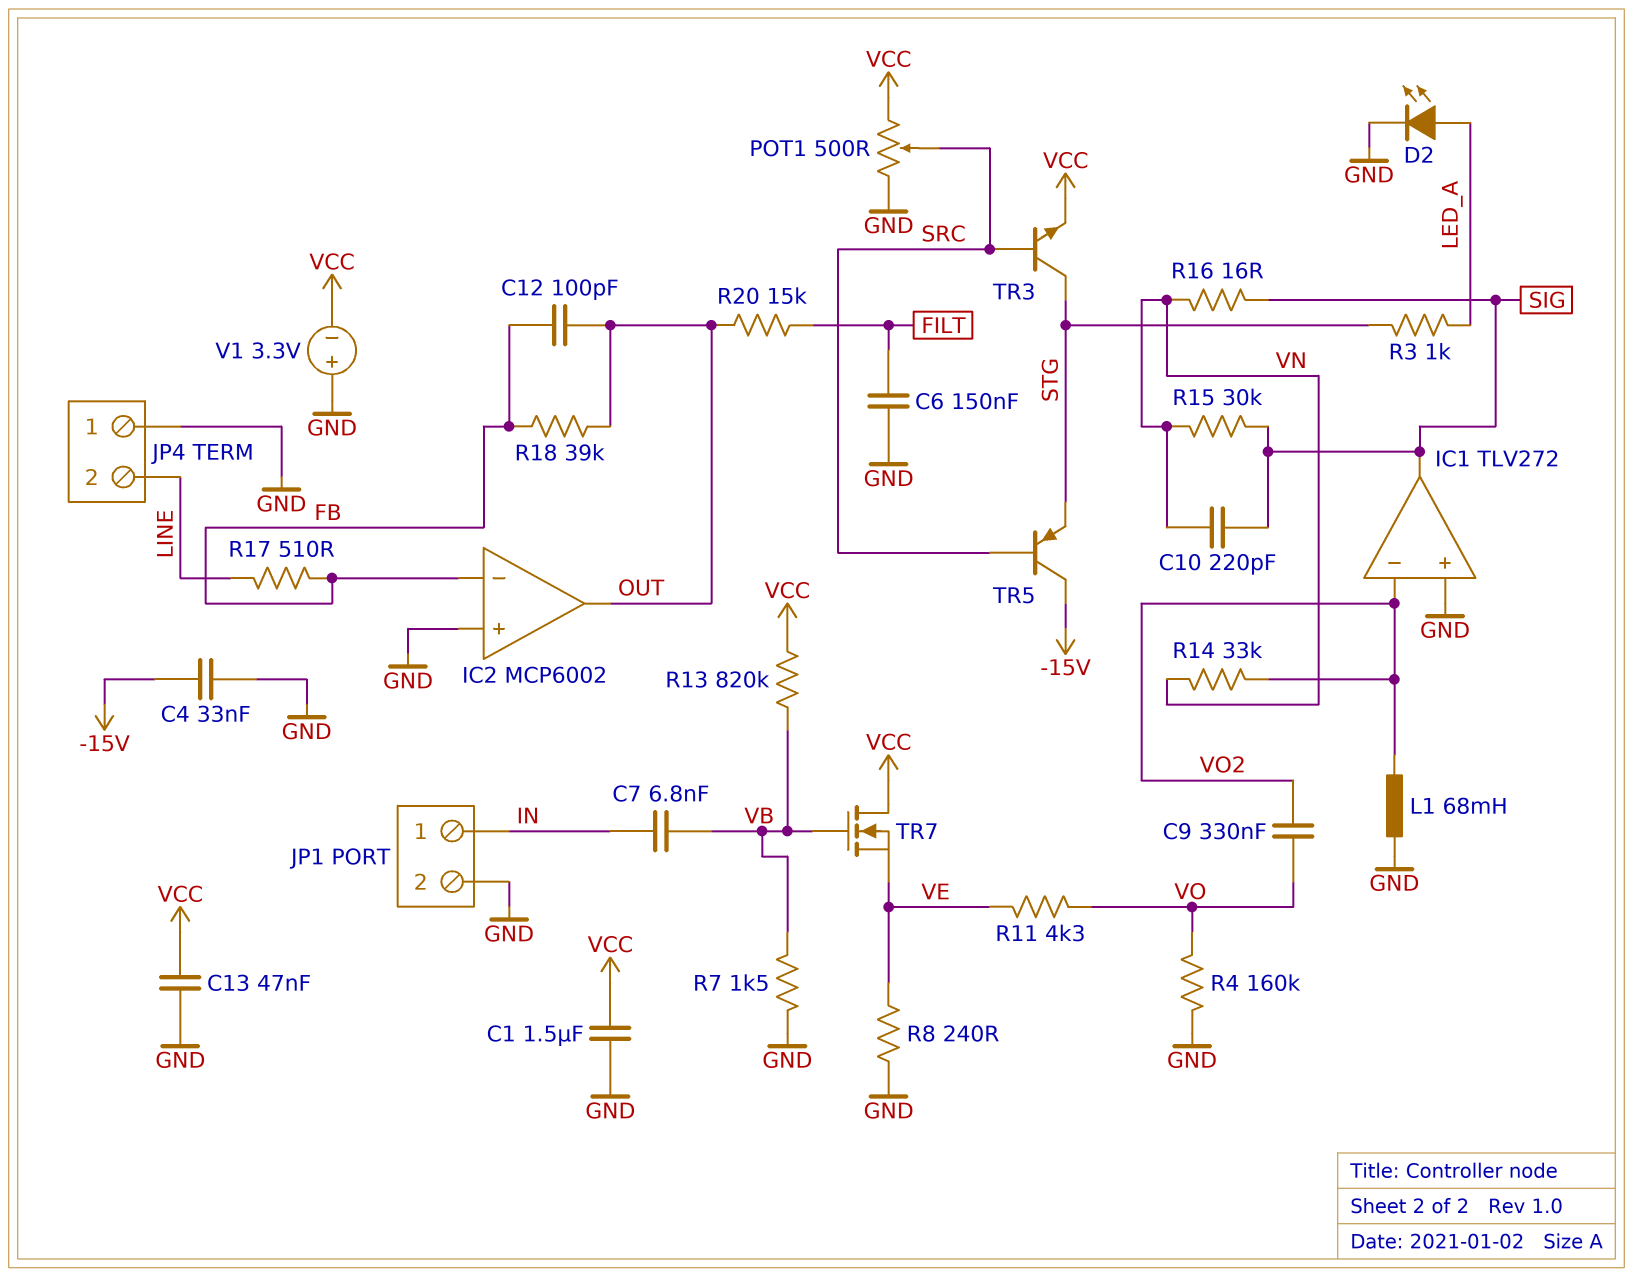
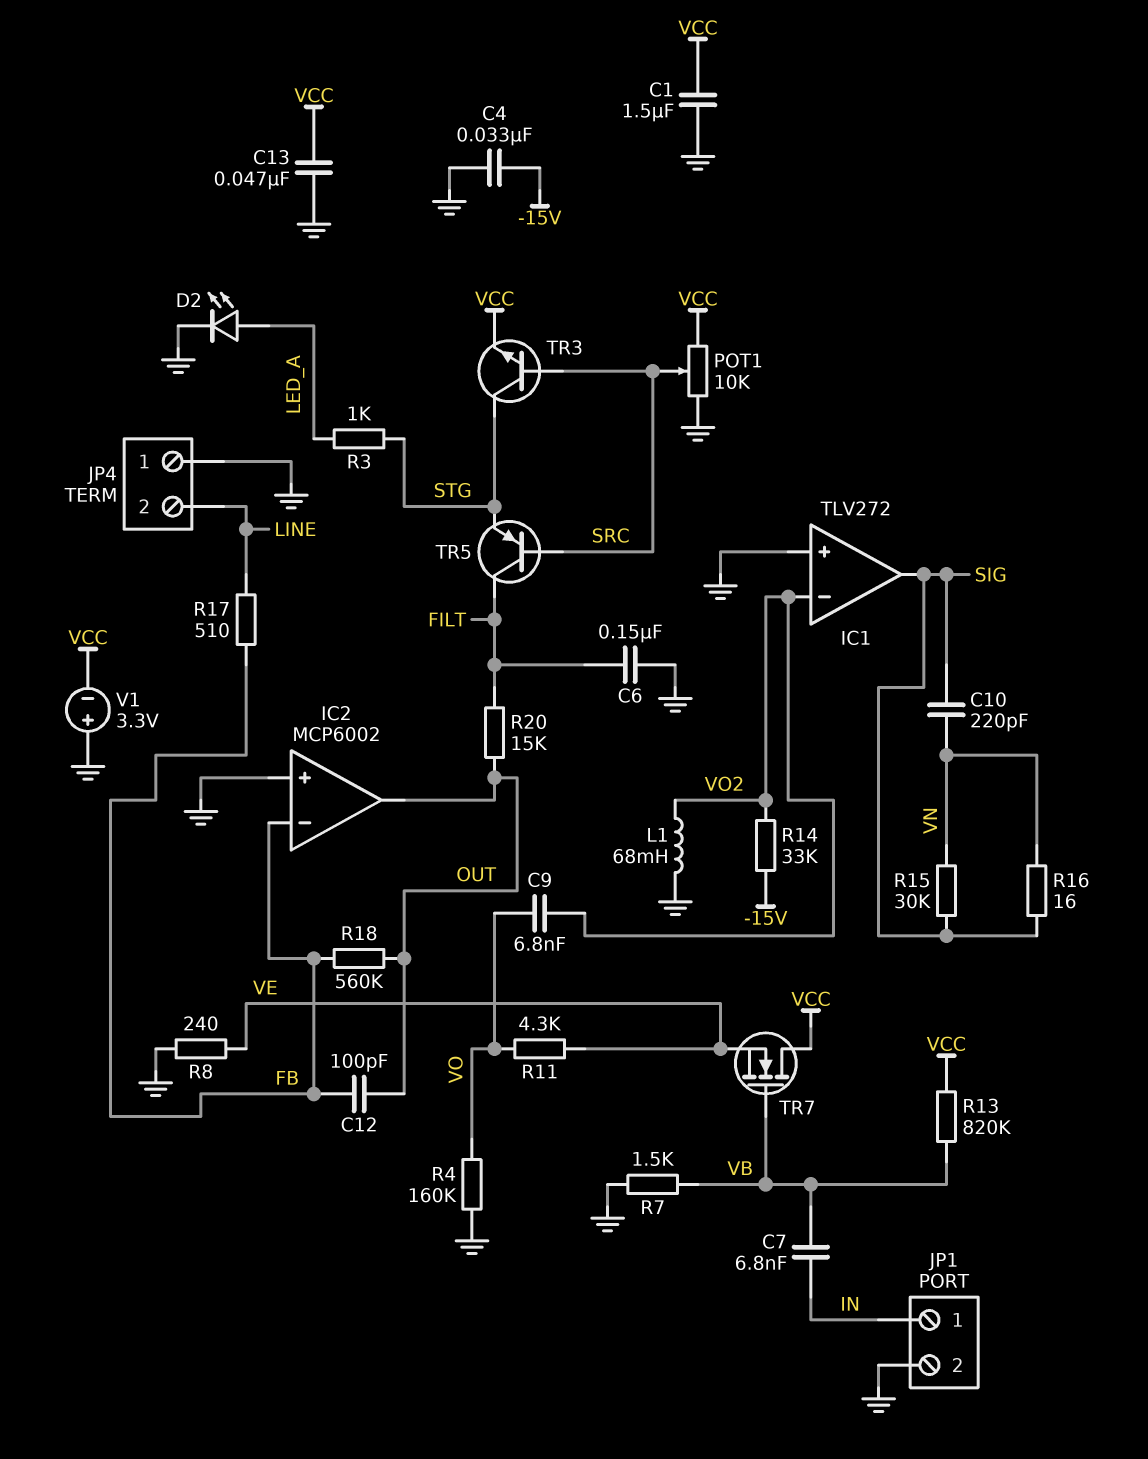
C9: 330nF (VO, VO2) -> 6.8nF (VO, VO2)
POT1: 500 (GND, VCC, wiper SRC) -> 10k (GND, VCC, wiper SRC)
R14: 33k (VN, VO2) -> 33k (-15V, VO2)
R18: 39k (FB, OUT) -> 560k (FB, OUT)
TR5: PNP (B SRC, C -15V, E STG) -> PNP (B SRC, C FILT, E STG)

